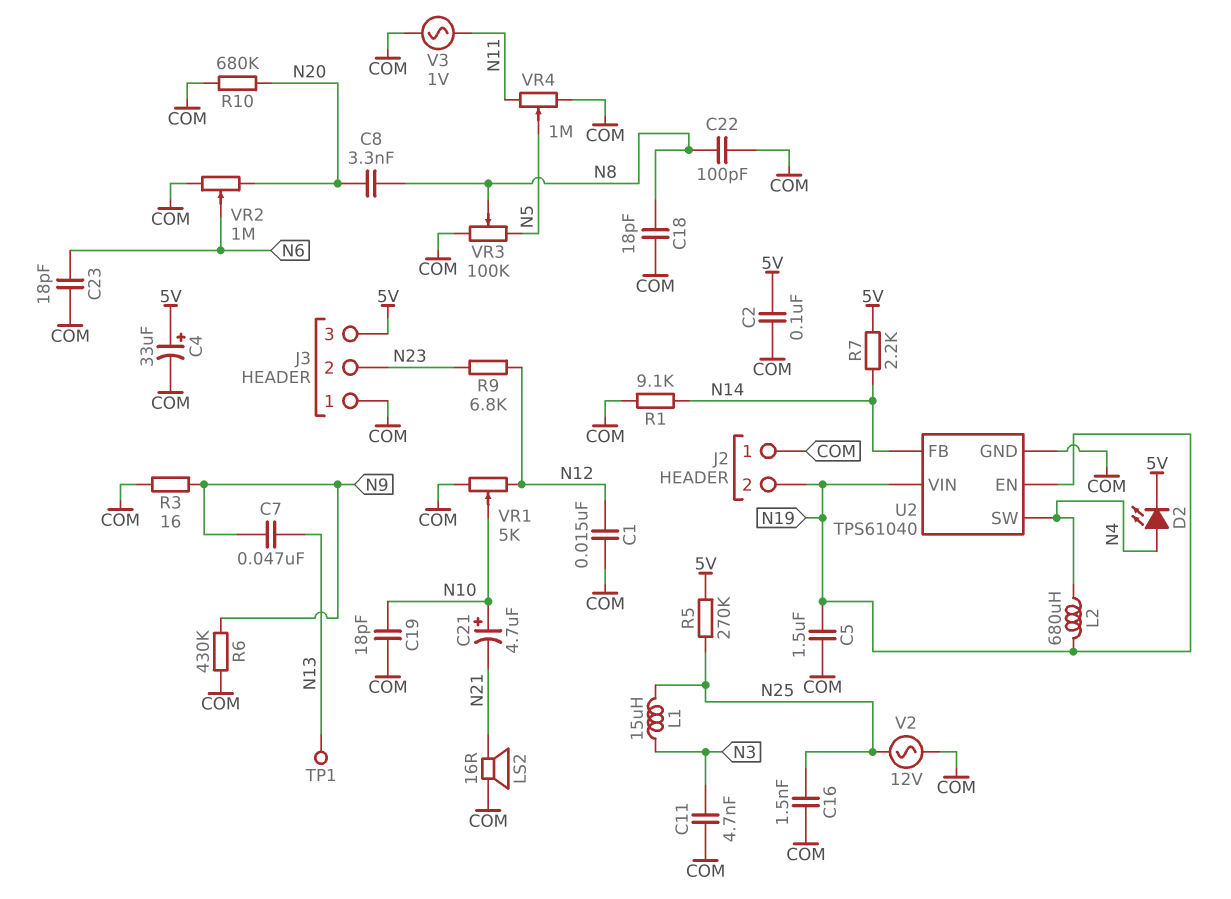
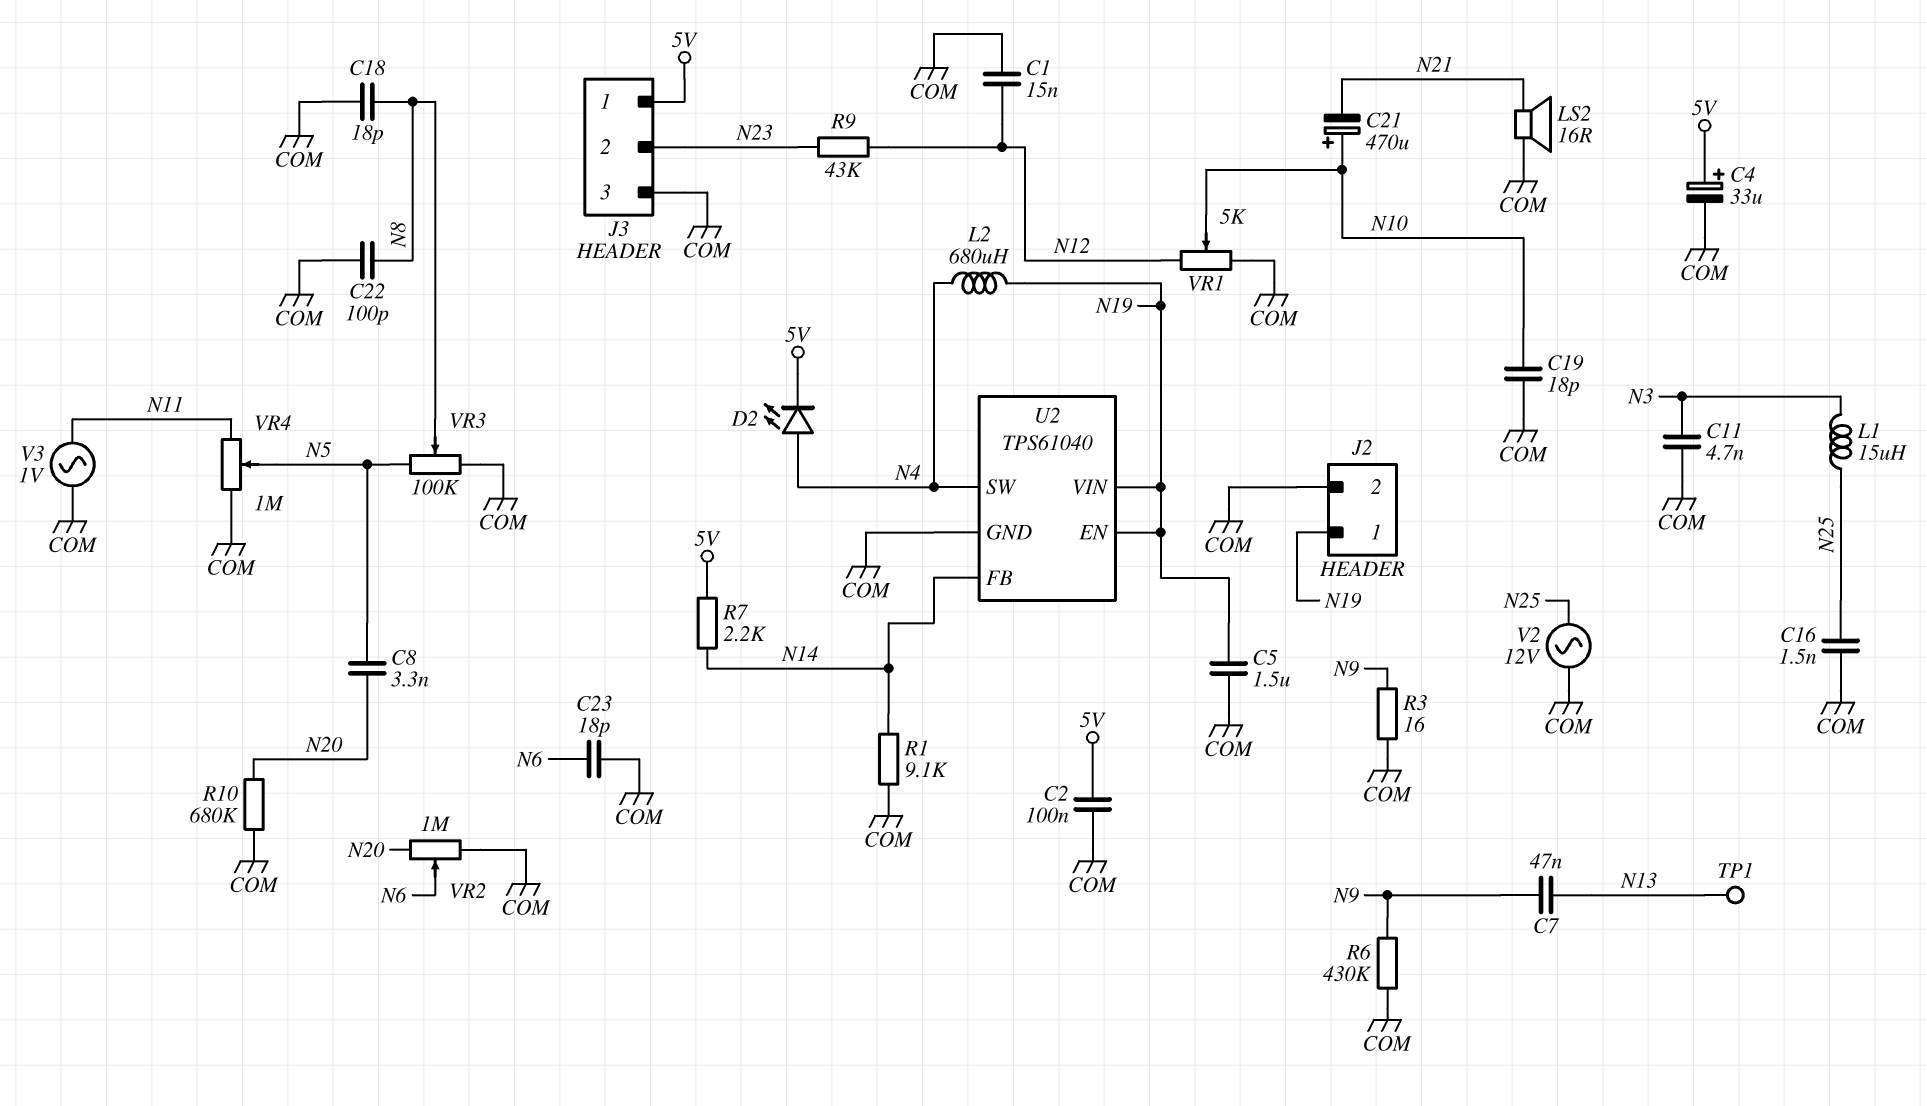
C8: 3.3nF (N8, N20) -> 3.3nF (N5, N20)
C21: 4.7uF (plus N10, minus N21) -> 470uF (plus N10, minus N21)
J2 pin 1: COM -> N19
J2 pin 2: N19 -> COM
J3 pin 1: COM -> 5V
J3 pin 3: 5V -> COM
R5: 270k (5V, N25) -> none
R9: 6.8k (N12, N23) -> 43k (N12, N23)

